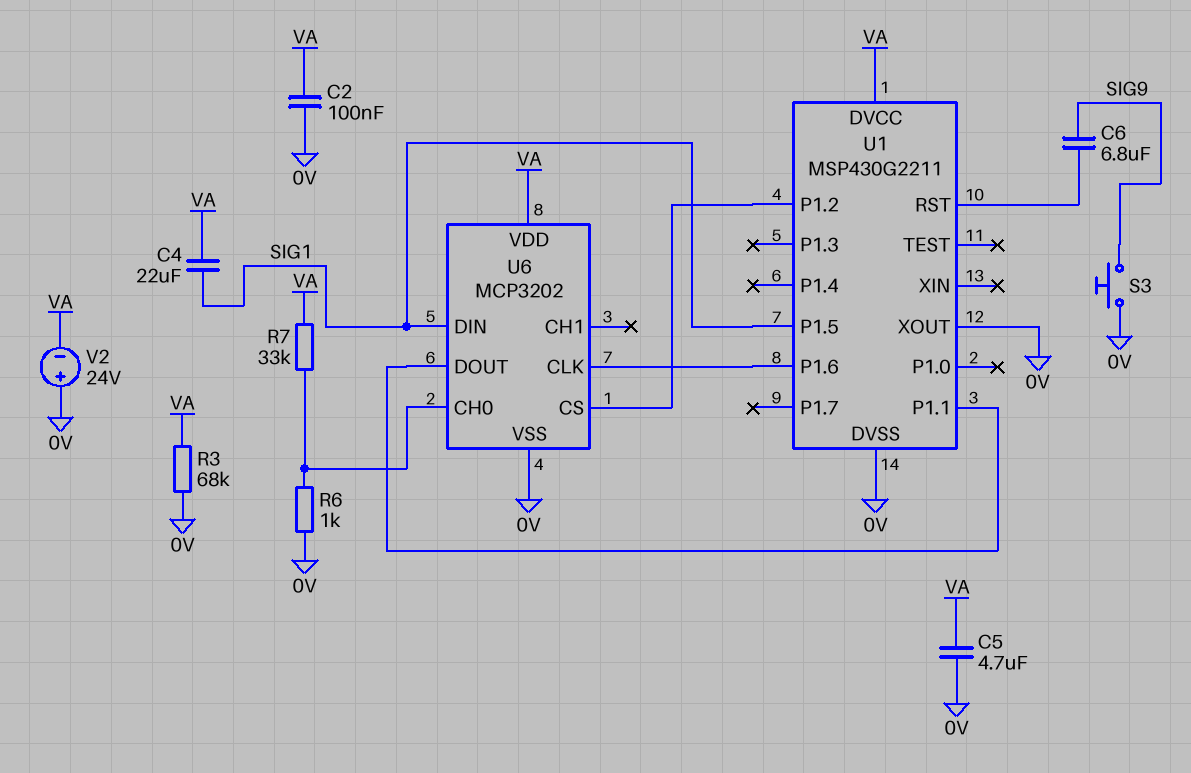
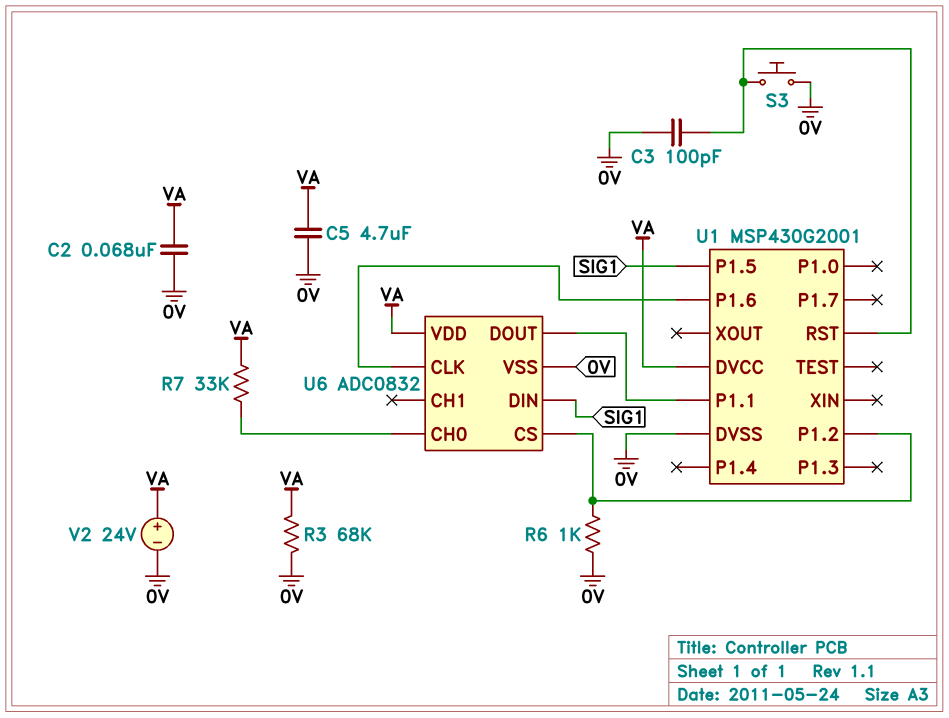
C2: 100nF (0V, VA) -> 68nF (0V, VA)
C3: none -> 100pF (0V, U1/RST)
C4: 22uF (SIG1, VA) -> none
C6: 6.8uF (SIG9, U1/RST) -> none
R6: 1k (0V, U6/CH0) -> 1k (0V, U1/P1.2)
S3: button (0V, SIG9) -> button (0V, U1/RST)
U1: MSP430G2211 -> MSP430G2001
U1 pin XOUT: 0V -> none
U6: MCP3202 -> ADC0832
V2: 24V (plus 0V, minus VA) -> 24V (plus VA, minus 0V)

